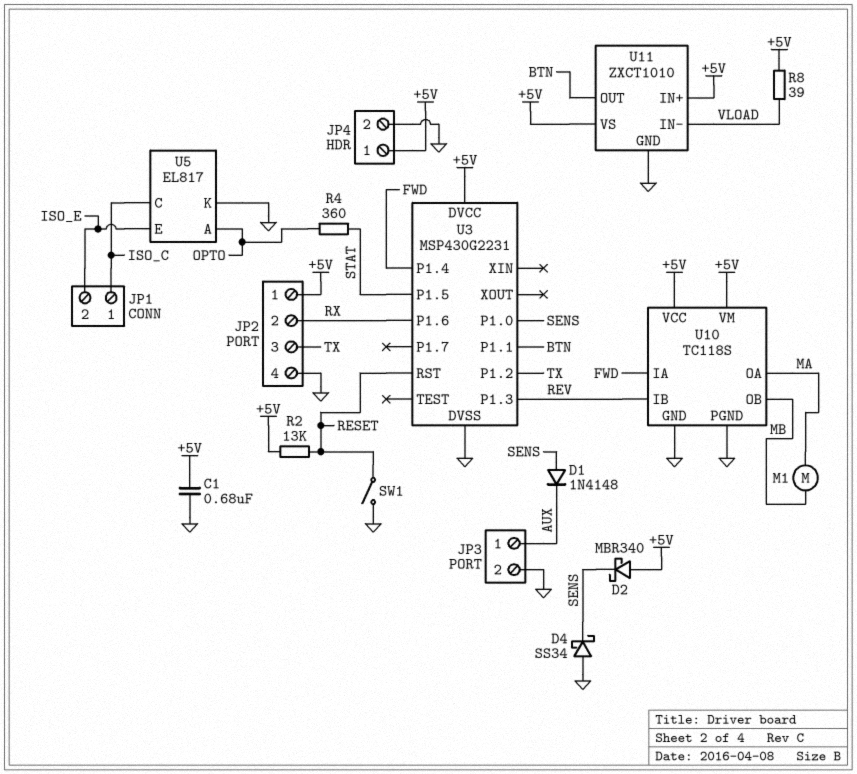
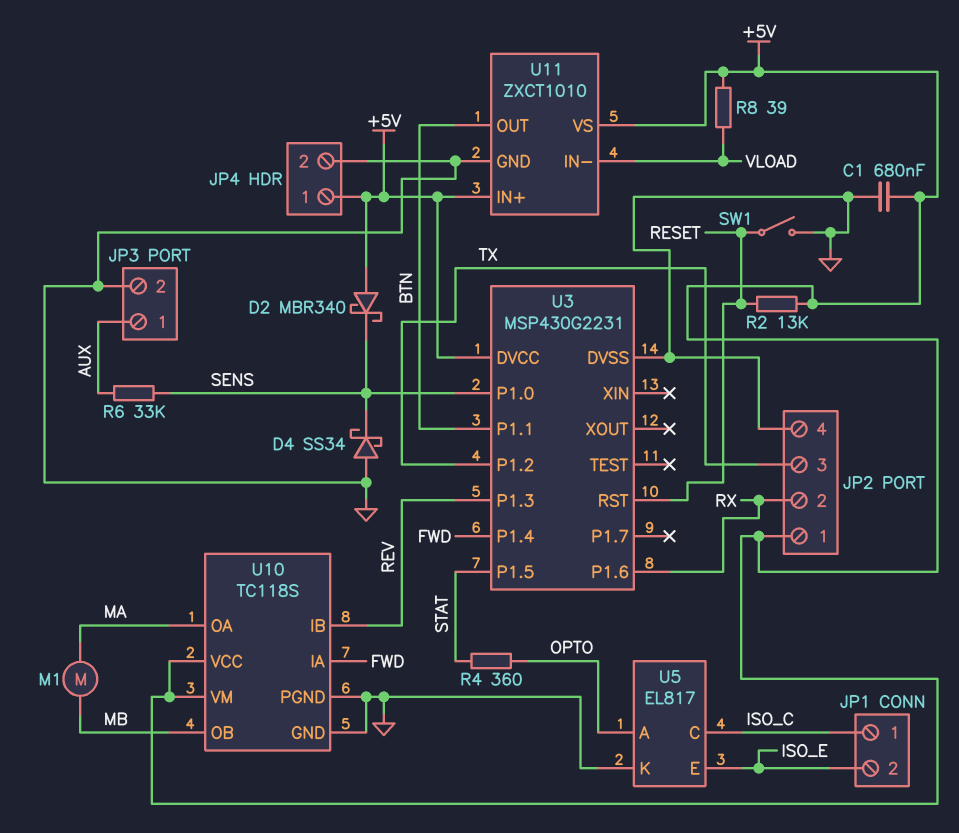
D1: diode 1N4148 (A SENS, K AUX) -> none
R6: none -> 33k (AUX, SENS)

